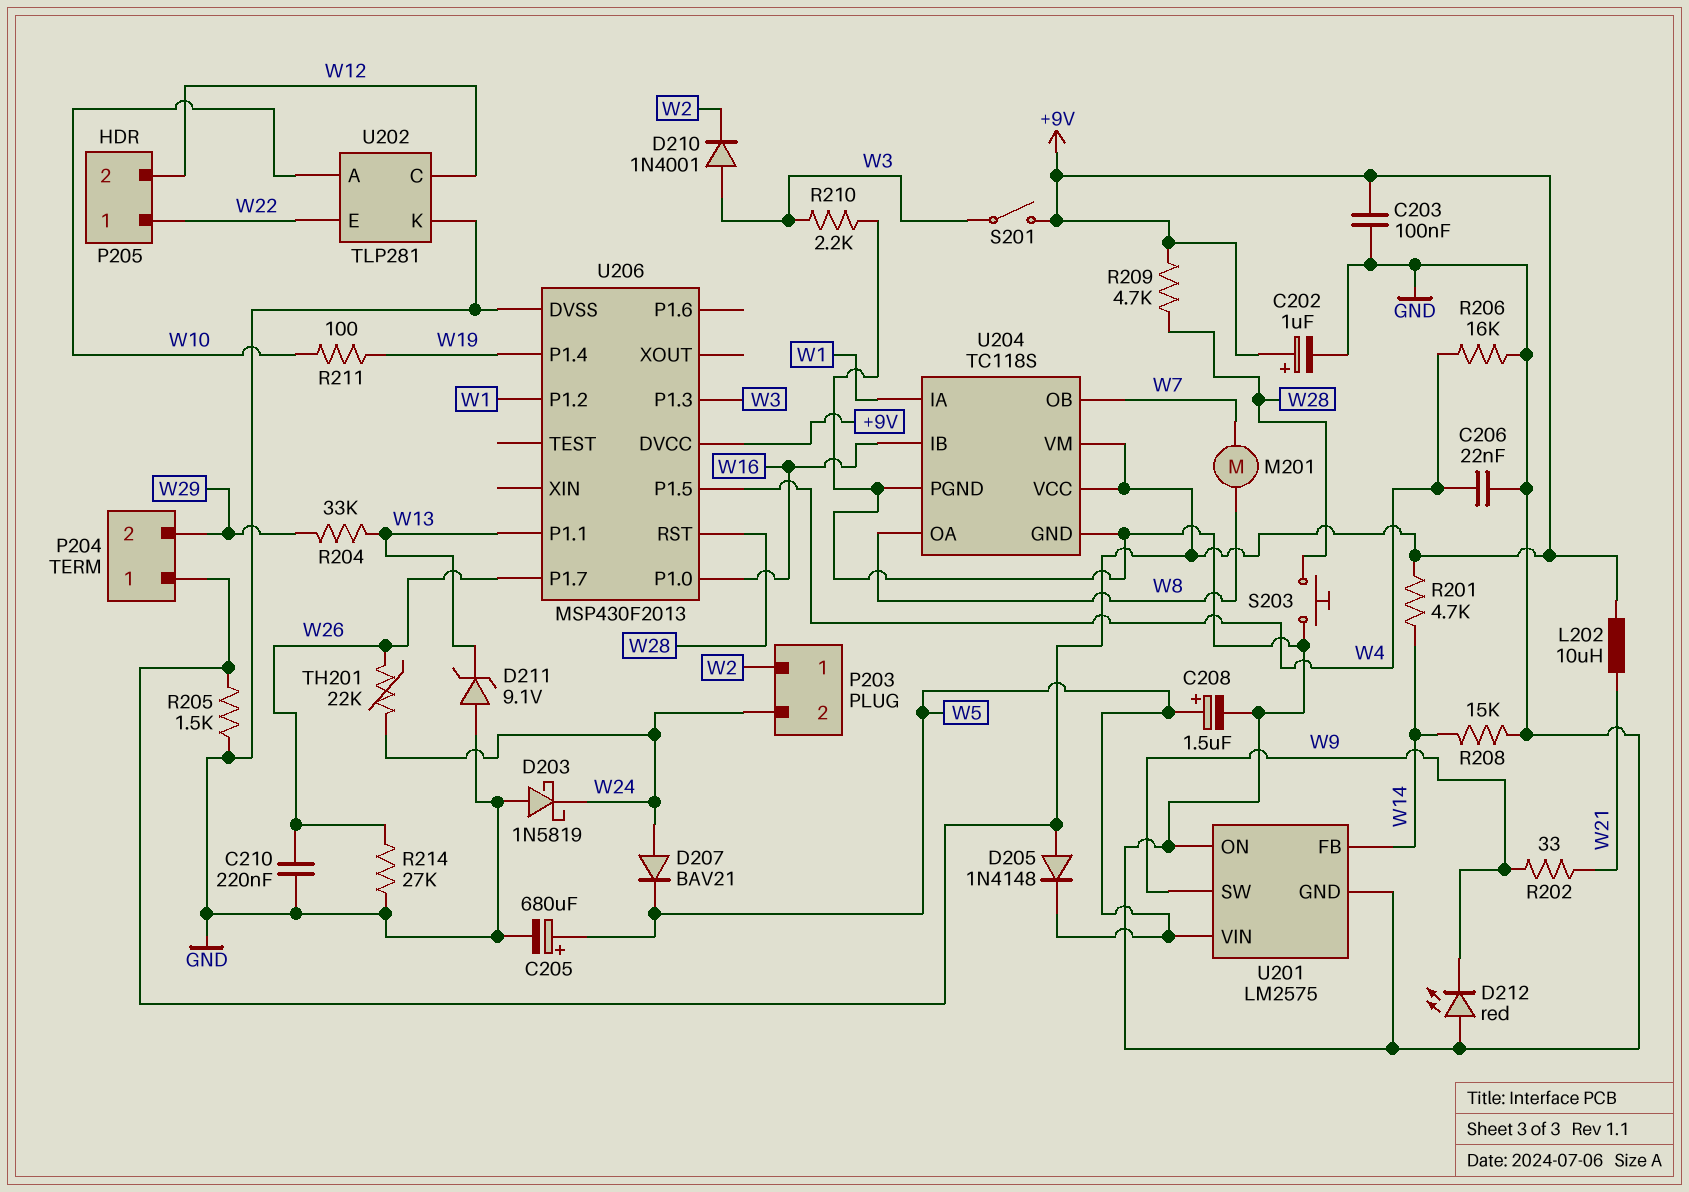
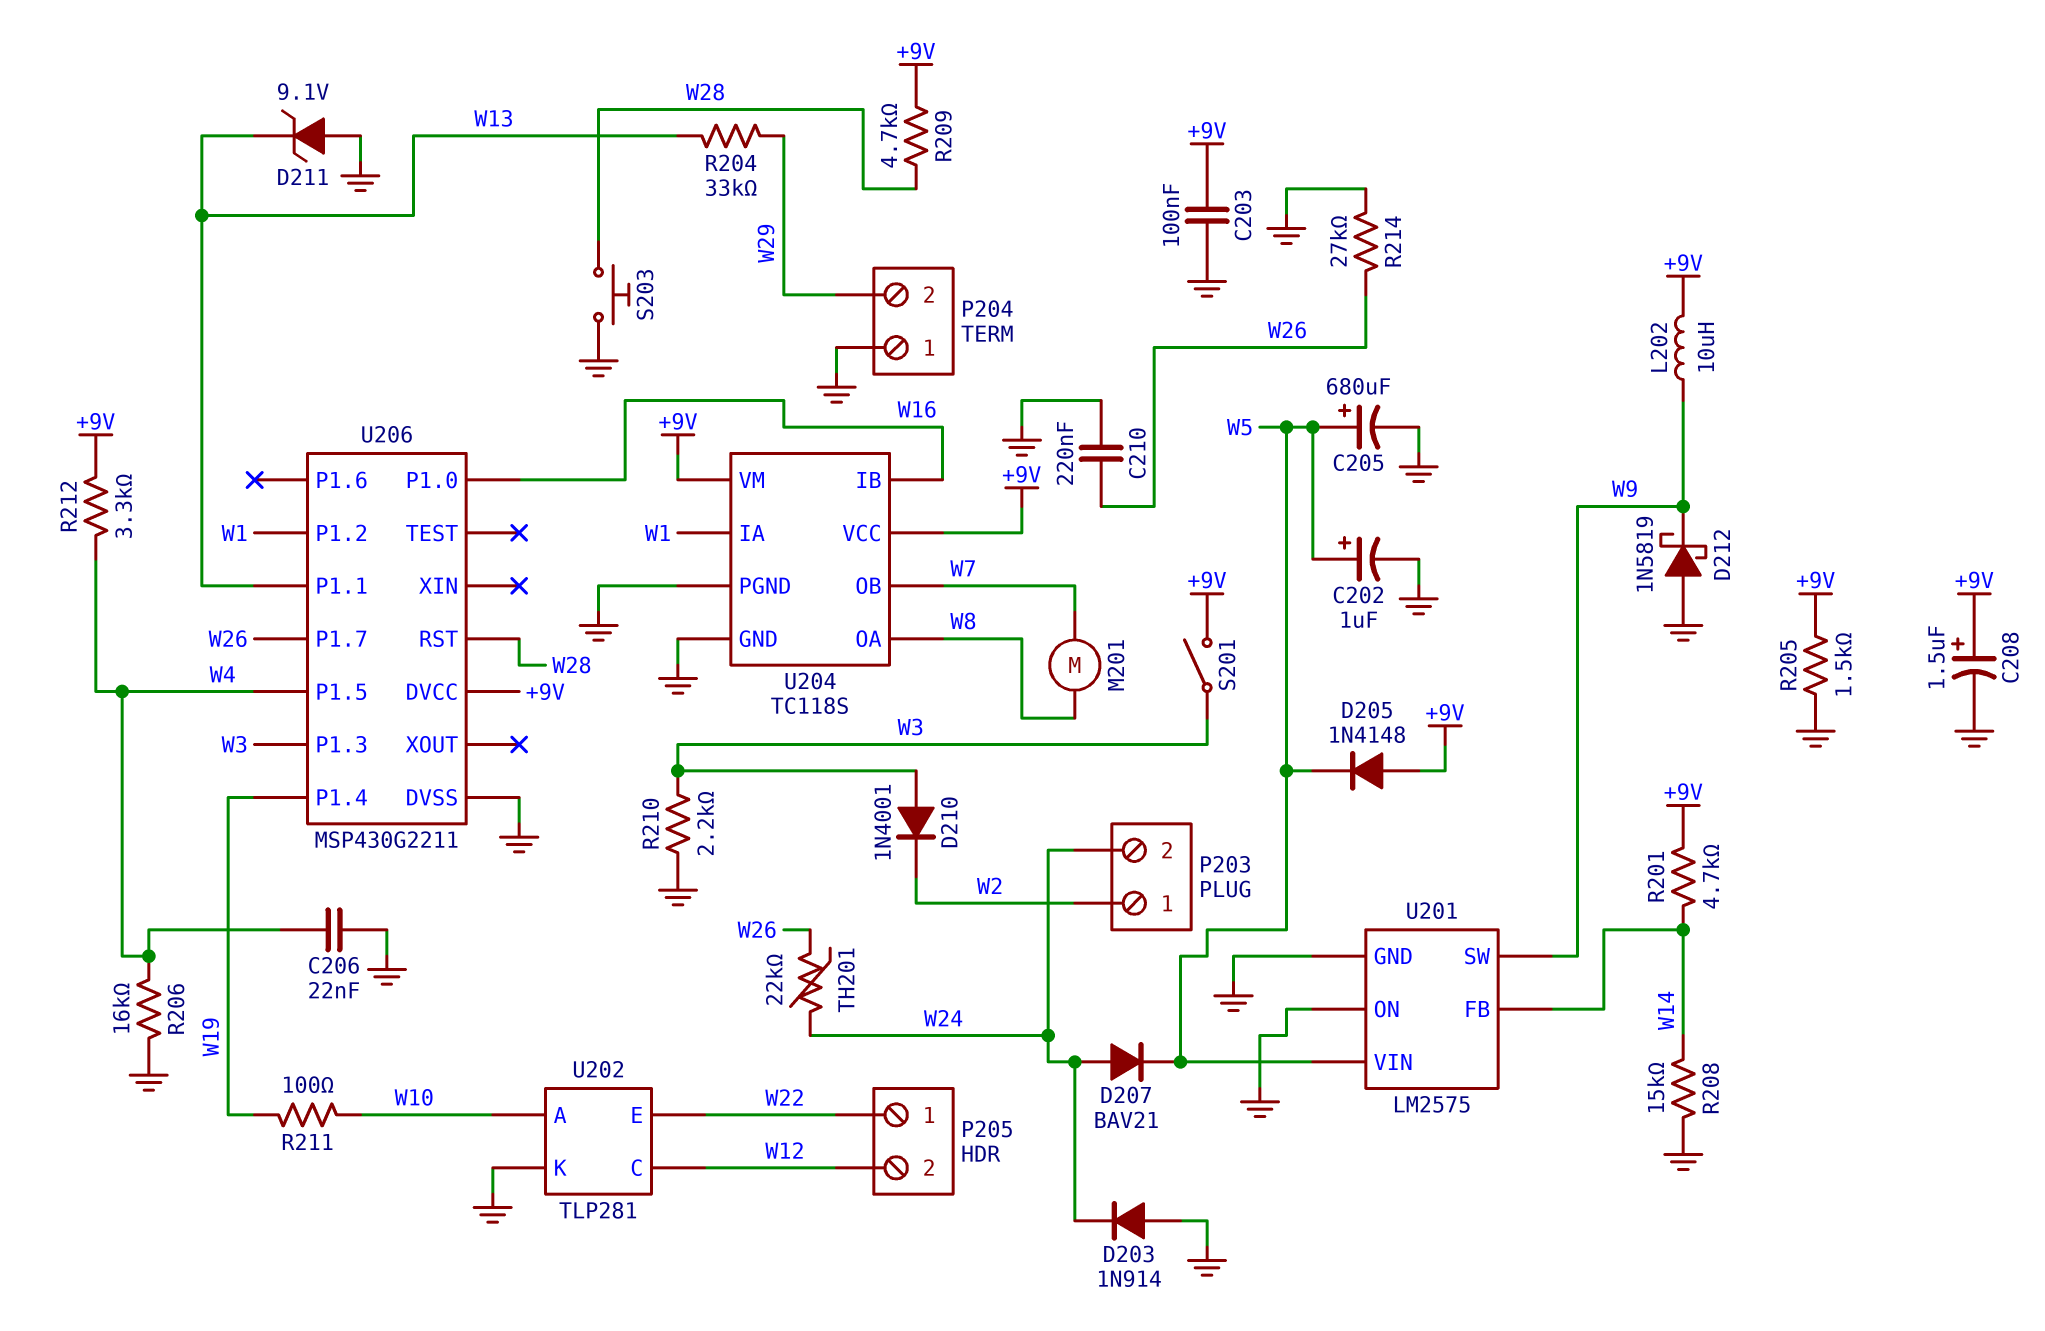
C202: 1uF (plus +9V, minus GND) -> 1uF (plus W5, minus GND)
C208: 1.5uF (plus W5, minus GND) -> 1.5uF (plus +9V, minus GND)
D203: schottky 1N5819 (A GND, K W24) -> diode 1N914 (A GND, K W24)
D212: LED red (A GND, K W9) -> schottky 1N5819 (A GND, K W9)
L202: 10uH (+9V, W21) -> 10uH (+9V, W9)
P204 pin 1: +9V -> GND
R202: 33 (W9, W21) -> none
R212: none -> 3.3k (+9V, W4)
U206: MSP430F2013 -> MSP430G2211

